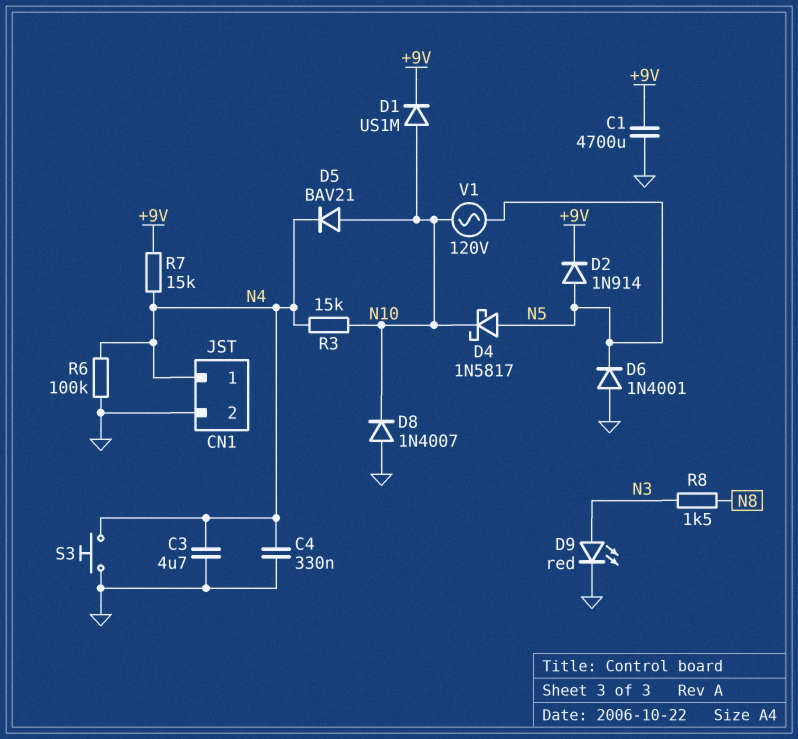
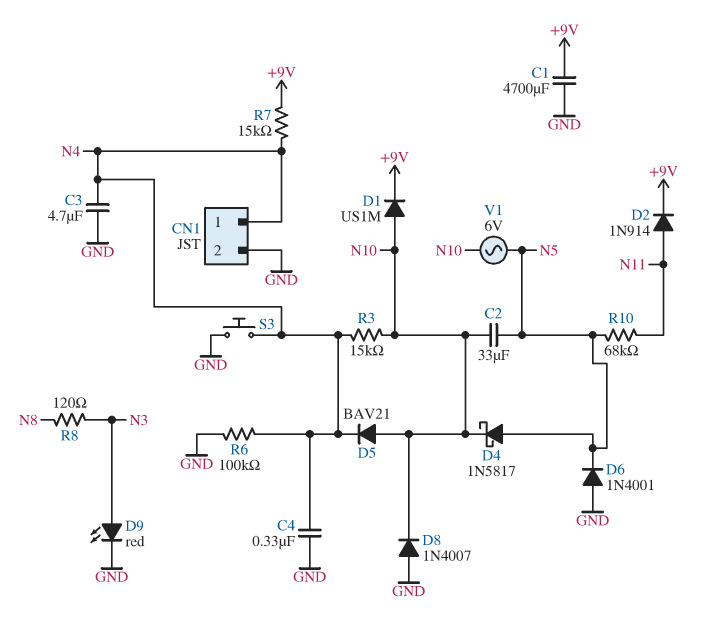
C2: none -> 33uF (N5, N10)
D2: diode 1N914 (A N5, K +9V) -> diode 1N914 (A N11, K +9V)
R8: 1.5k (N3, N8) -> 120 (N3, N8)
R10: none -> 68k (N5, N11)
V1: AC 120V (N5, N10) -> AC 6V (N5, N10)

